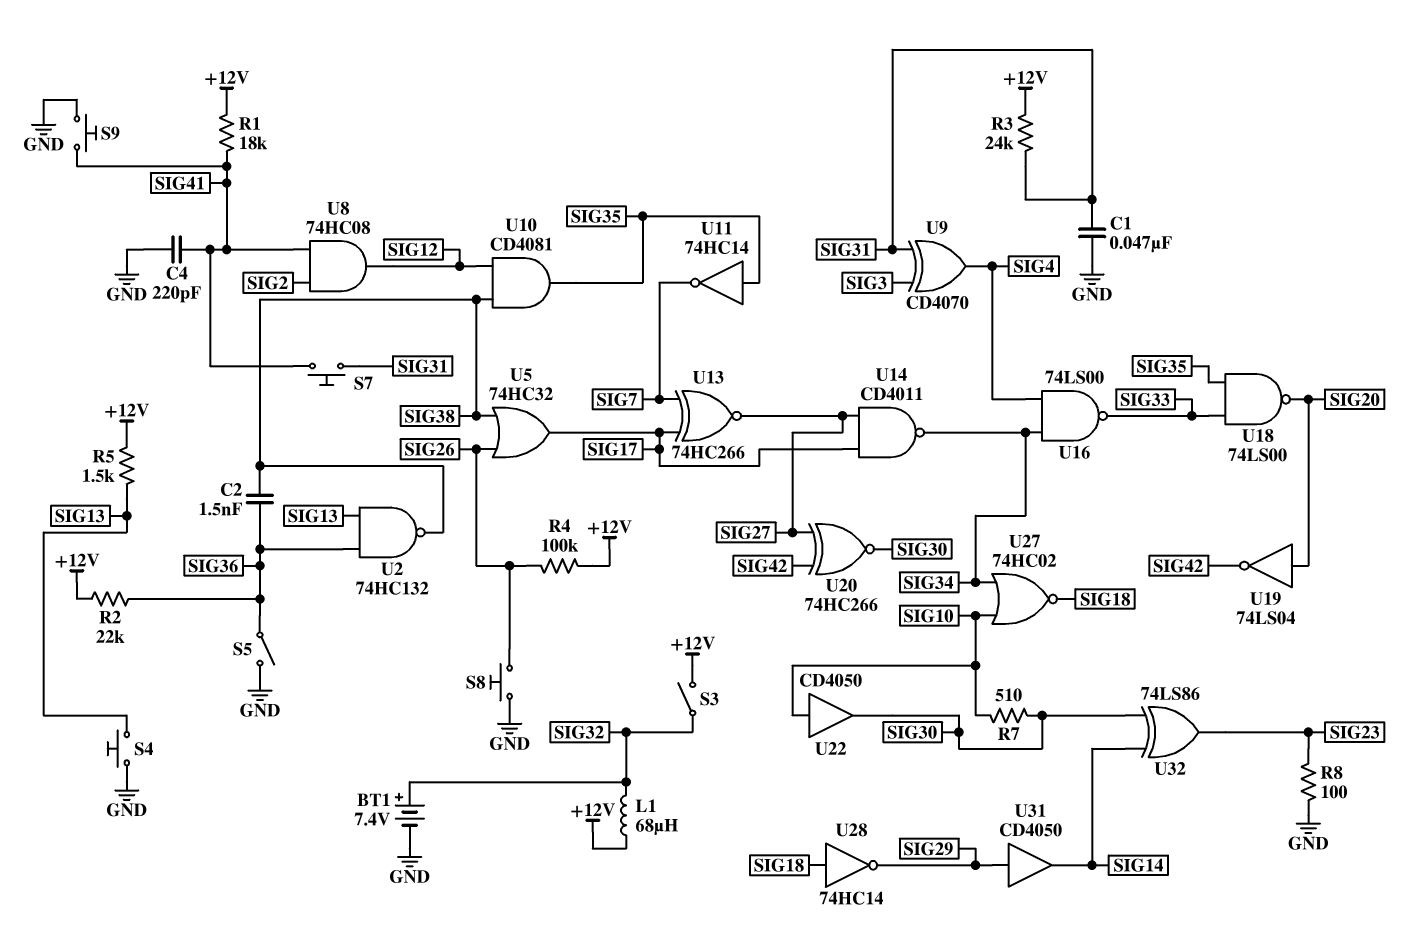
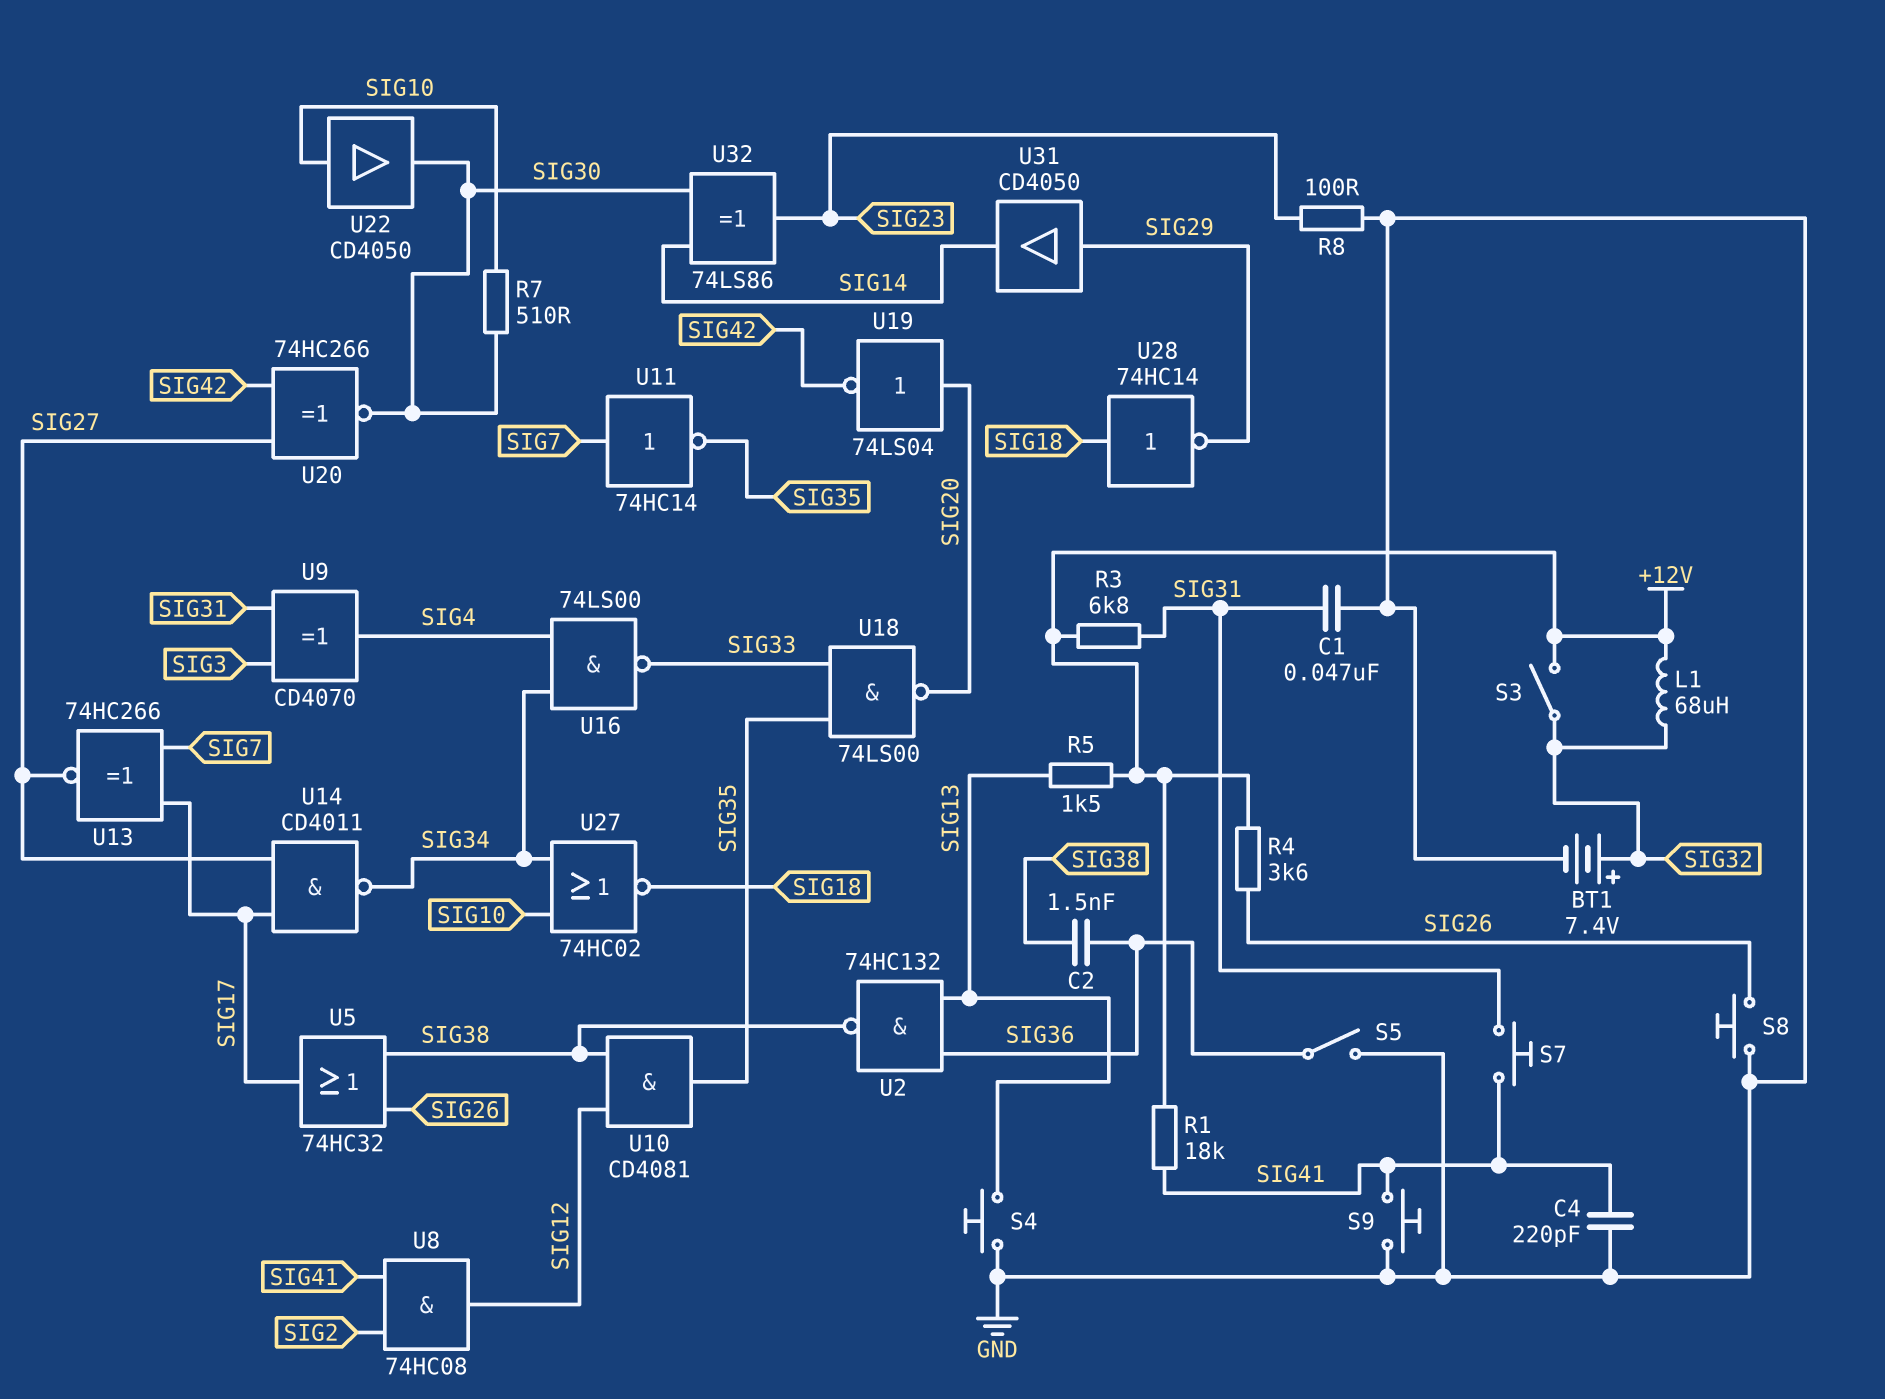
R2: 22k (+12V, SIG36) -> none
R3: 24k (+12V, SIG31) -> 6.8k (+12V, SIG31)
R4: 100k (+12V, SIG26) -> 3.6k (+12V, SIG26)
U11: NOT 74HC14 (in SIG35, out SIG7) -> NOT 74HC14 (in SIG7, out SIG35)

